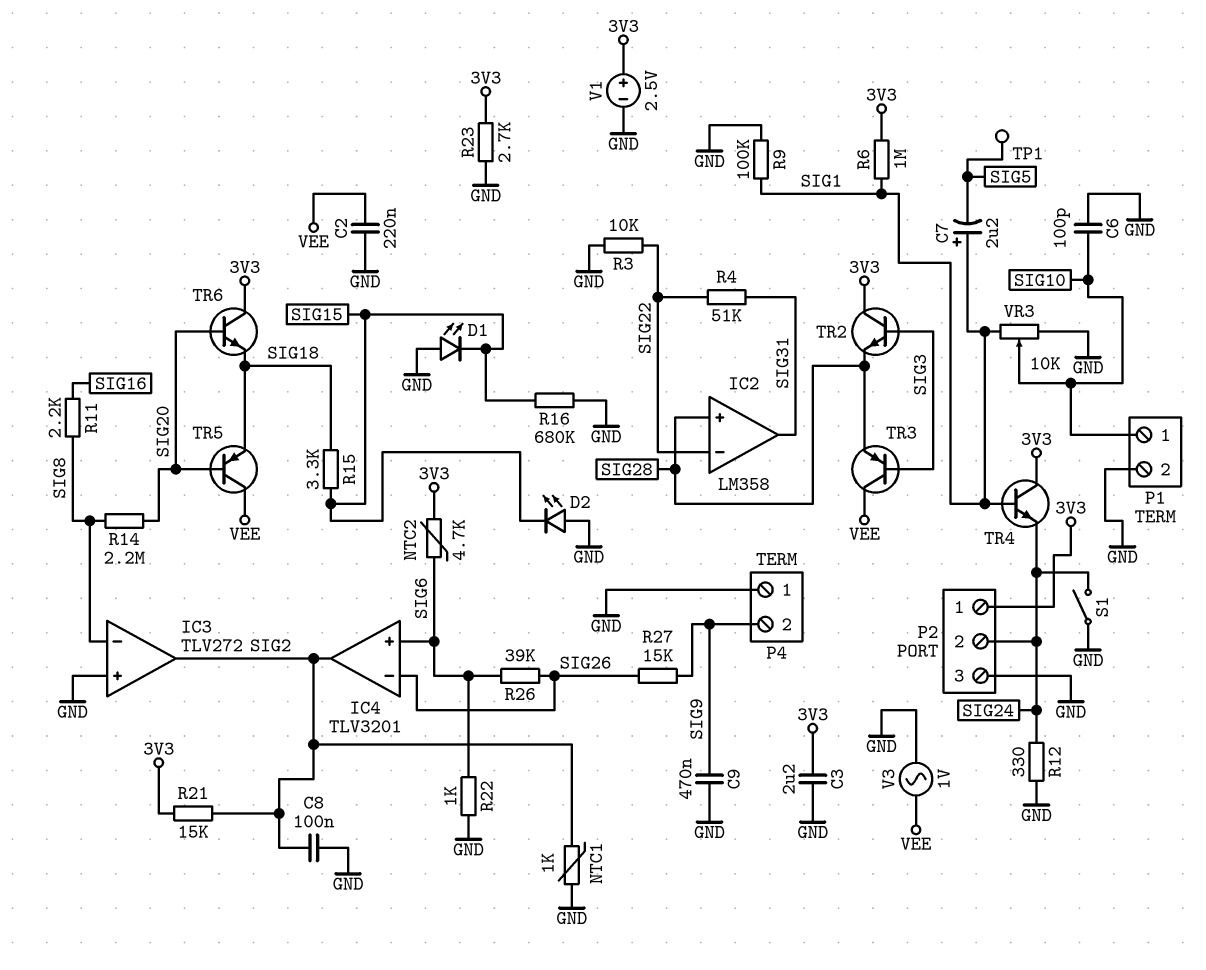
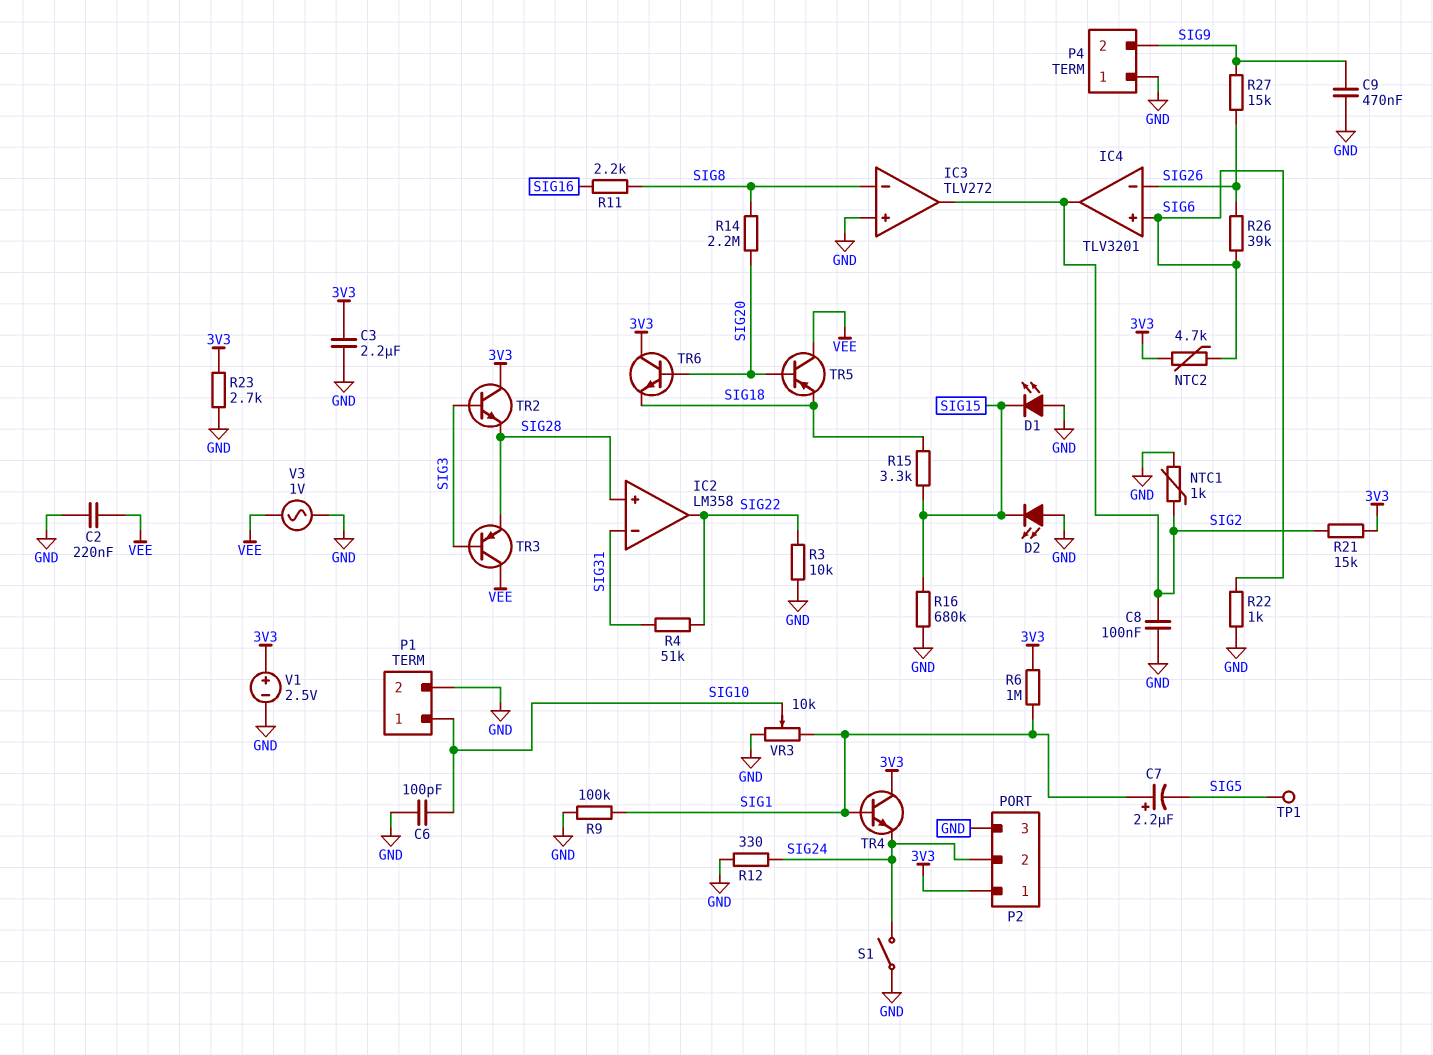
IC2 pin in-: SIG22 -> SIG31
IC2 pin out: SIG31 -> SIG22

